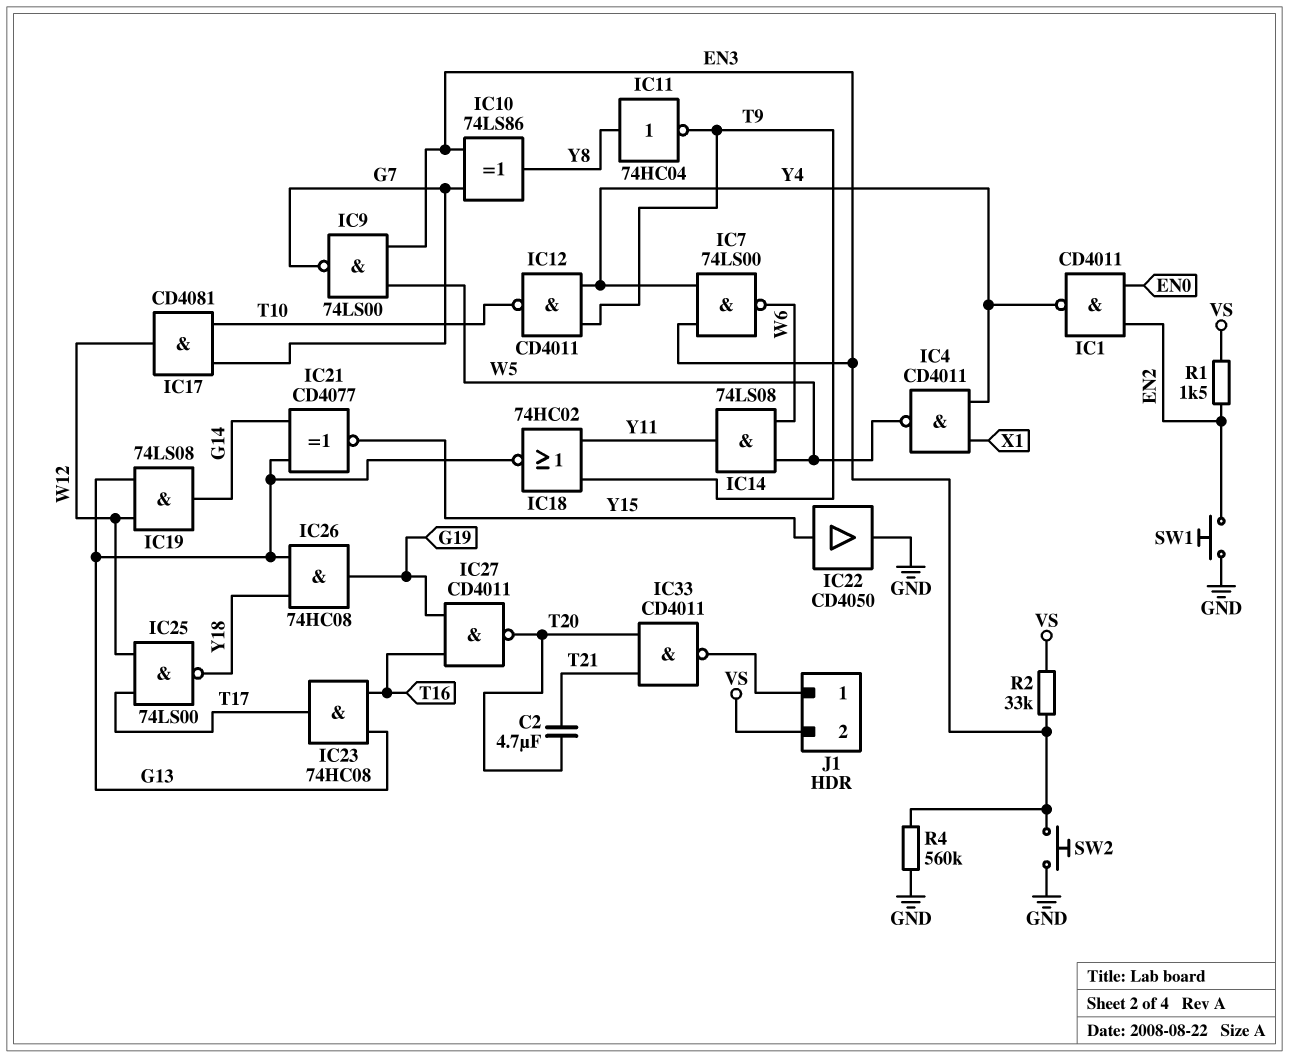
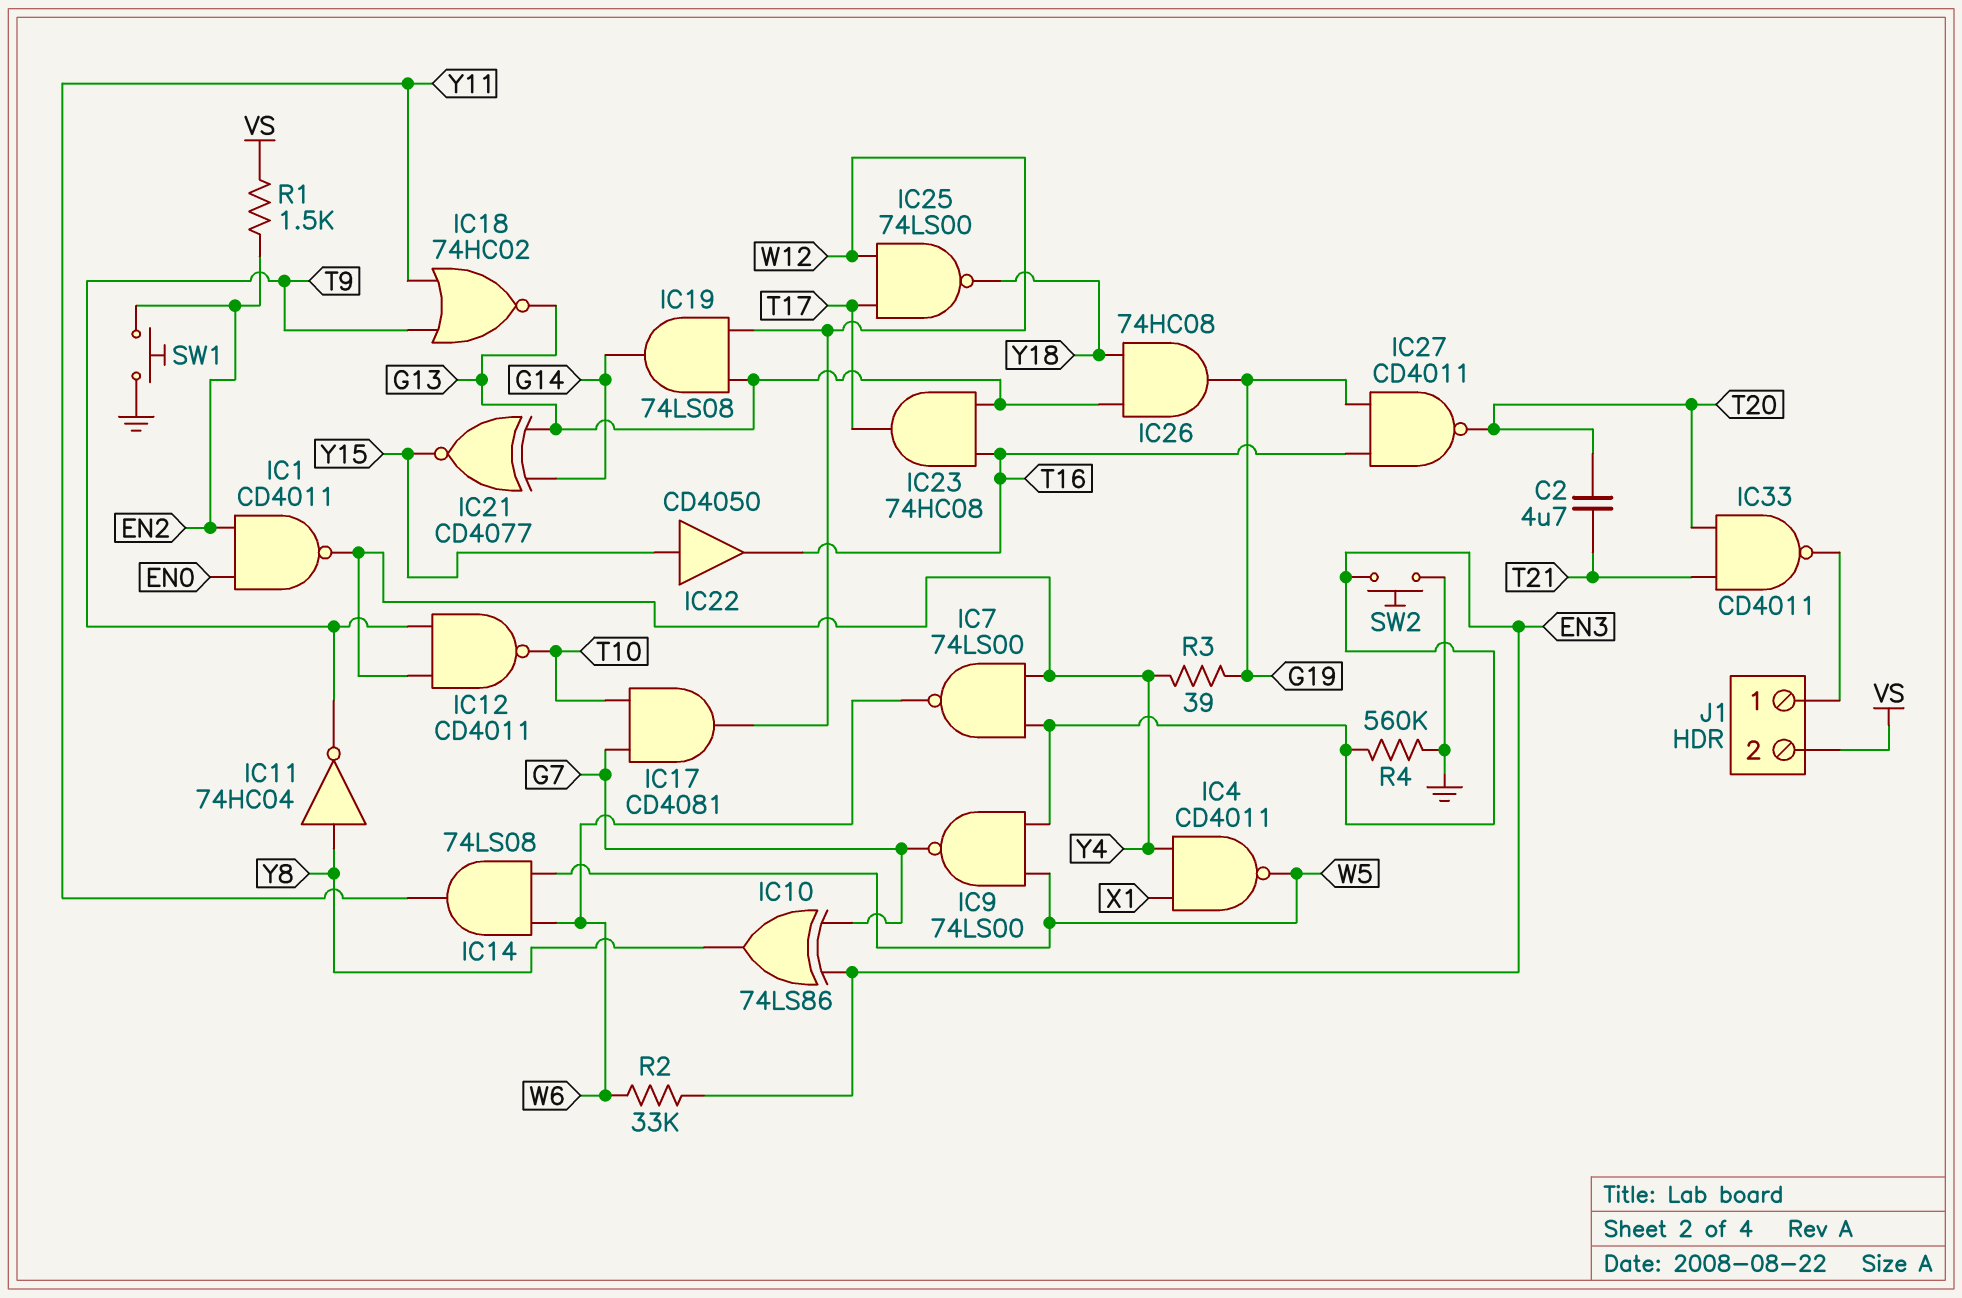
IC22: buffer CD4050 (in Y15, out GND) -> buffer CD4050 (in Y15, out T16)
R2: 33k (EN3, VS) -> 33k (EN3, W6)
R3: none -> 39 (G19, Y4)

